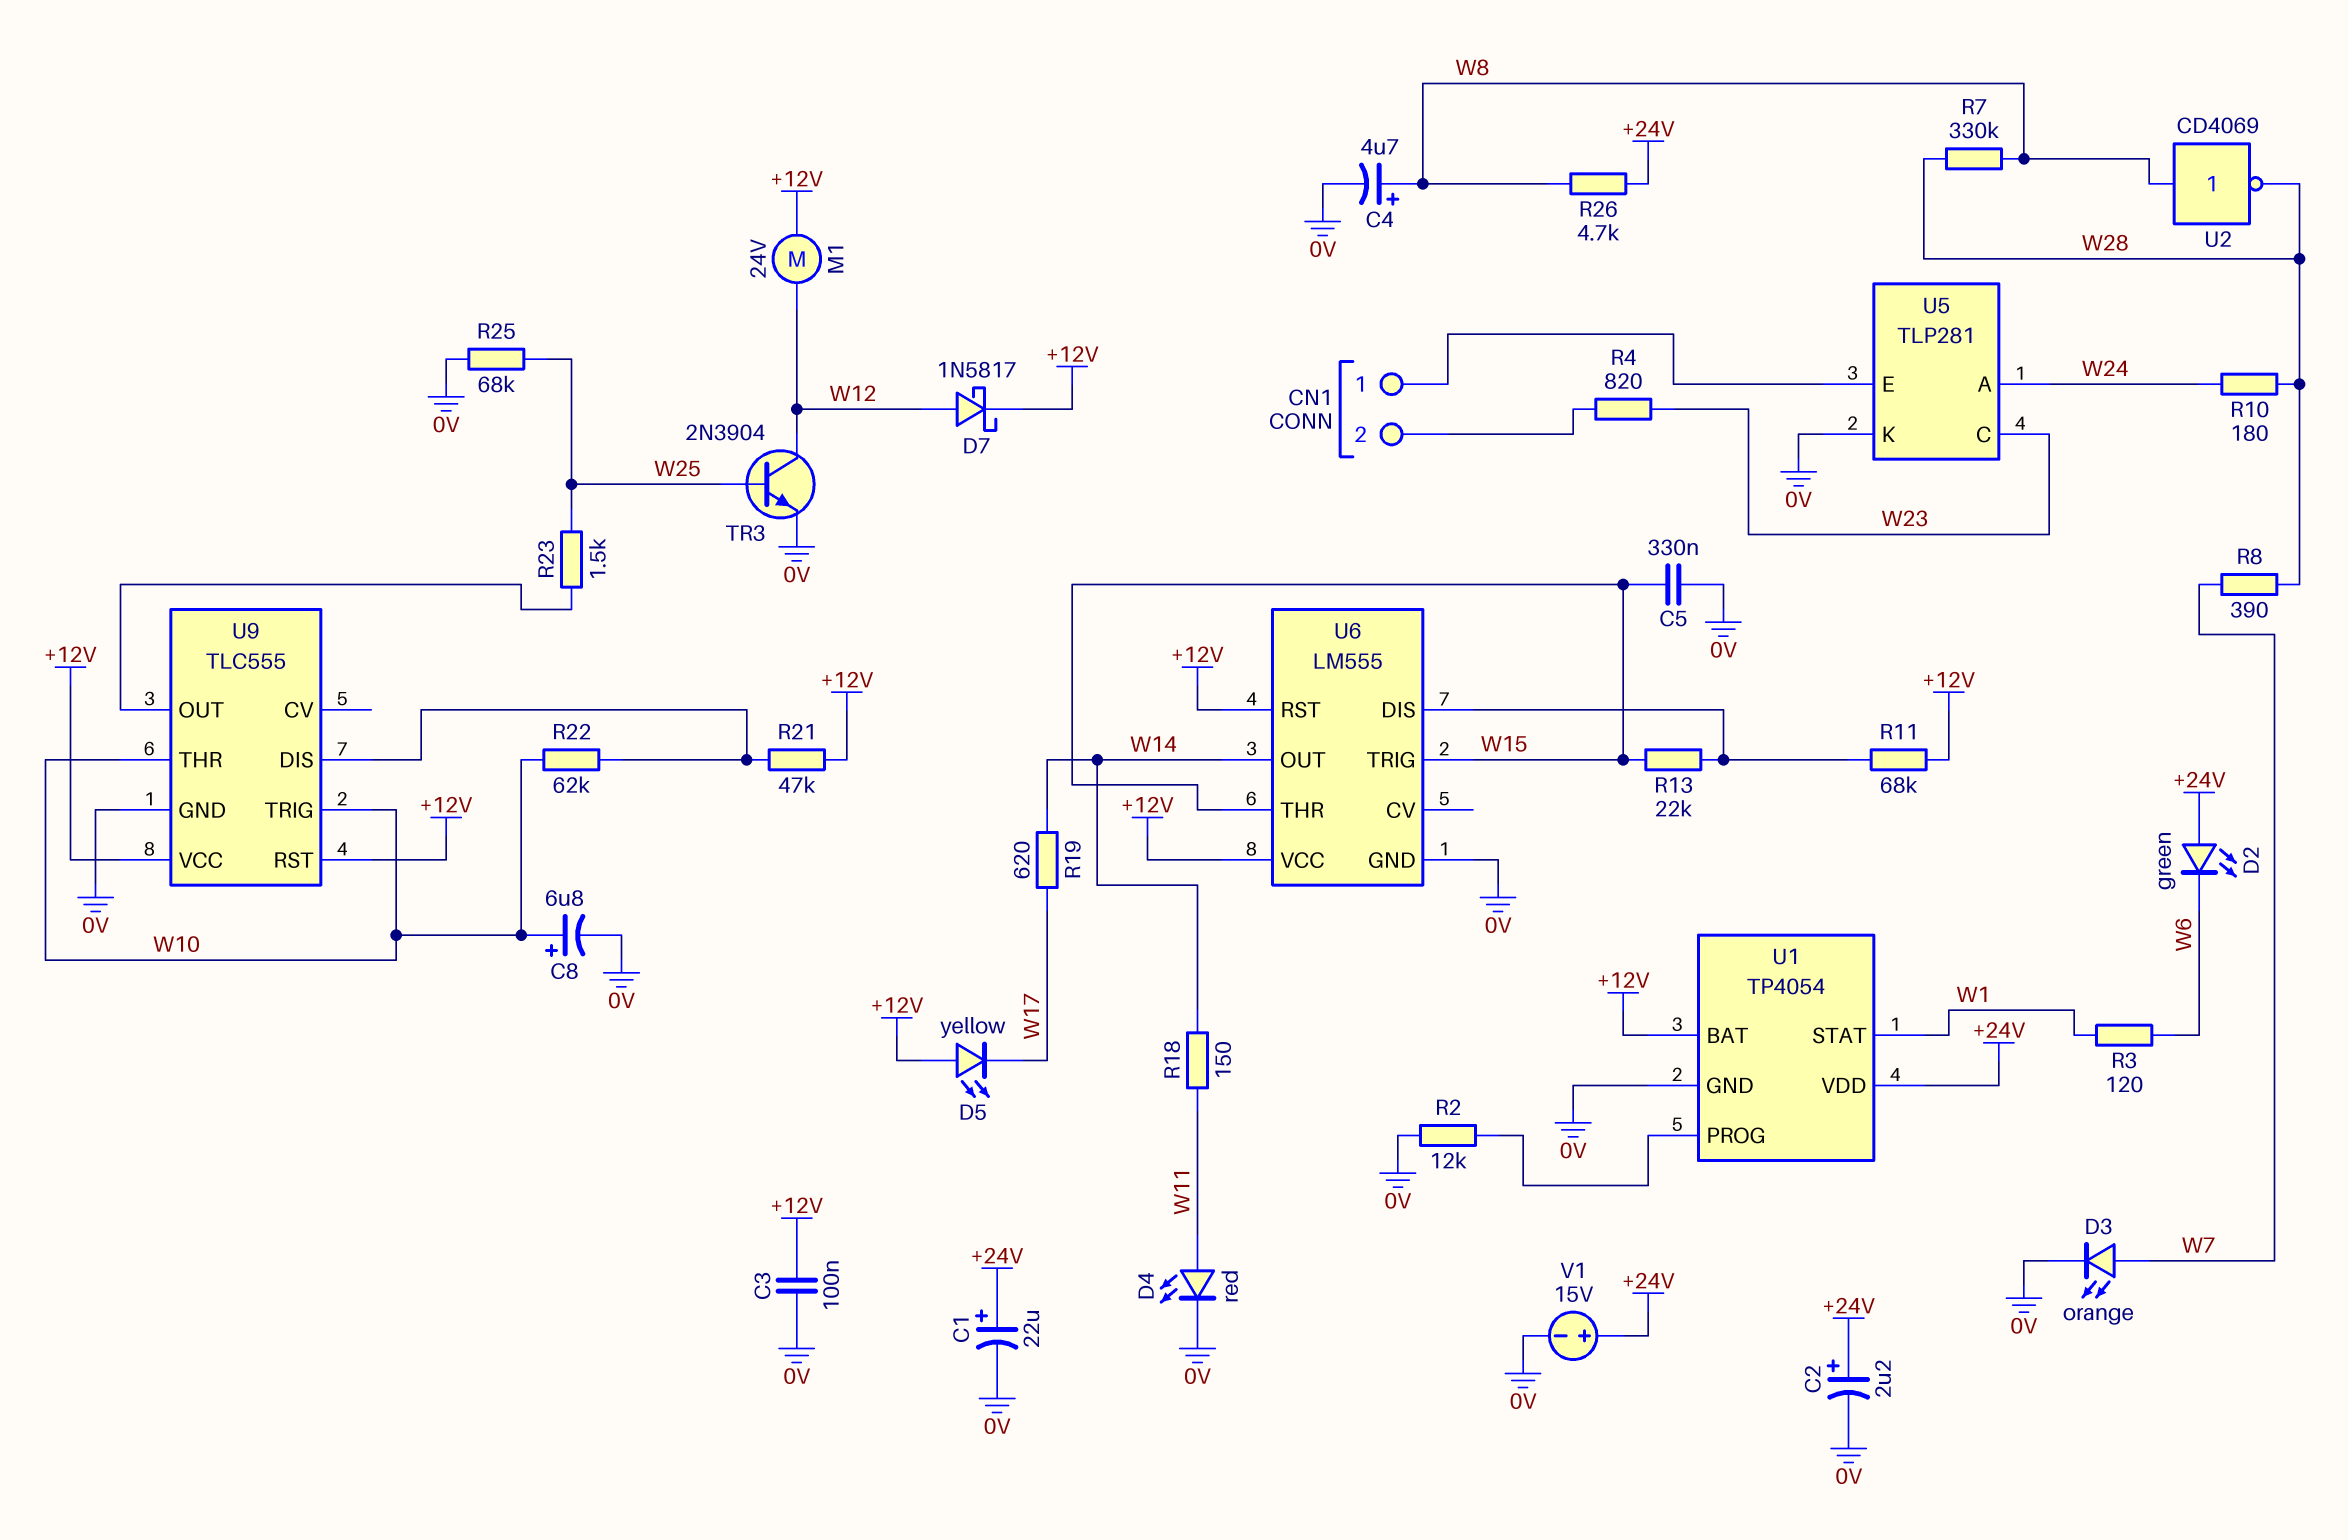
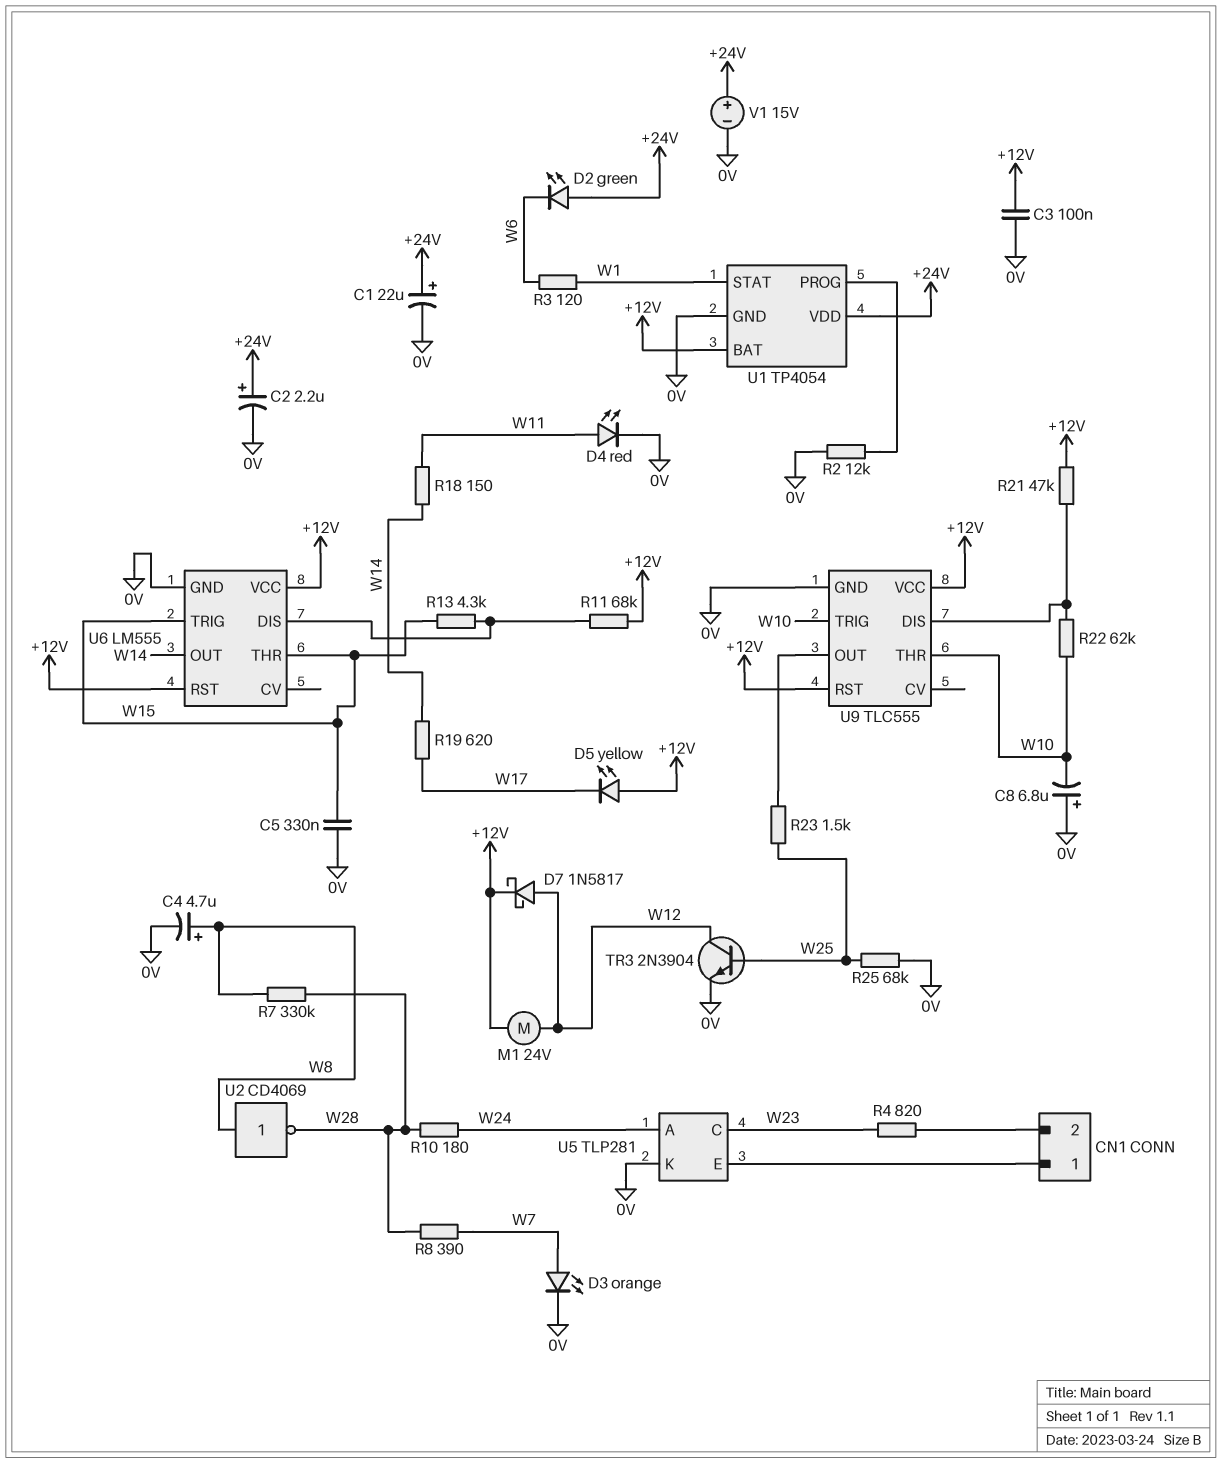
C8: 6.8uF (plus W10, minus 0V) -> 6.8uF (plus 0V, minus W10)
R13: 22k (U6/DIS, W15) -> 4.3k (U6/DIS, W15)
R26: 4.7k (+24V, W8) -> none

